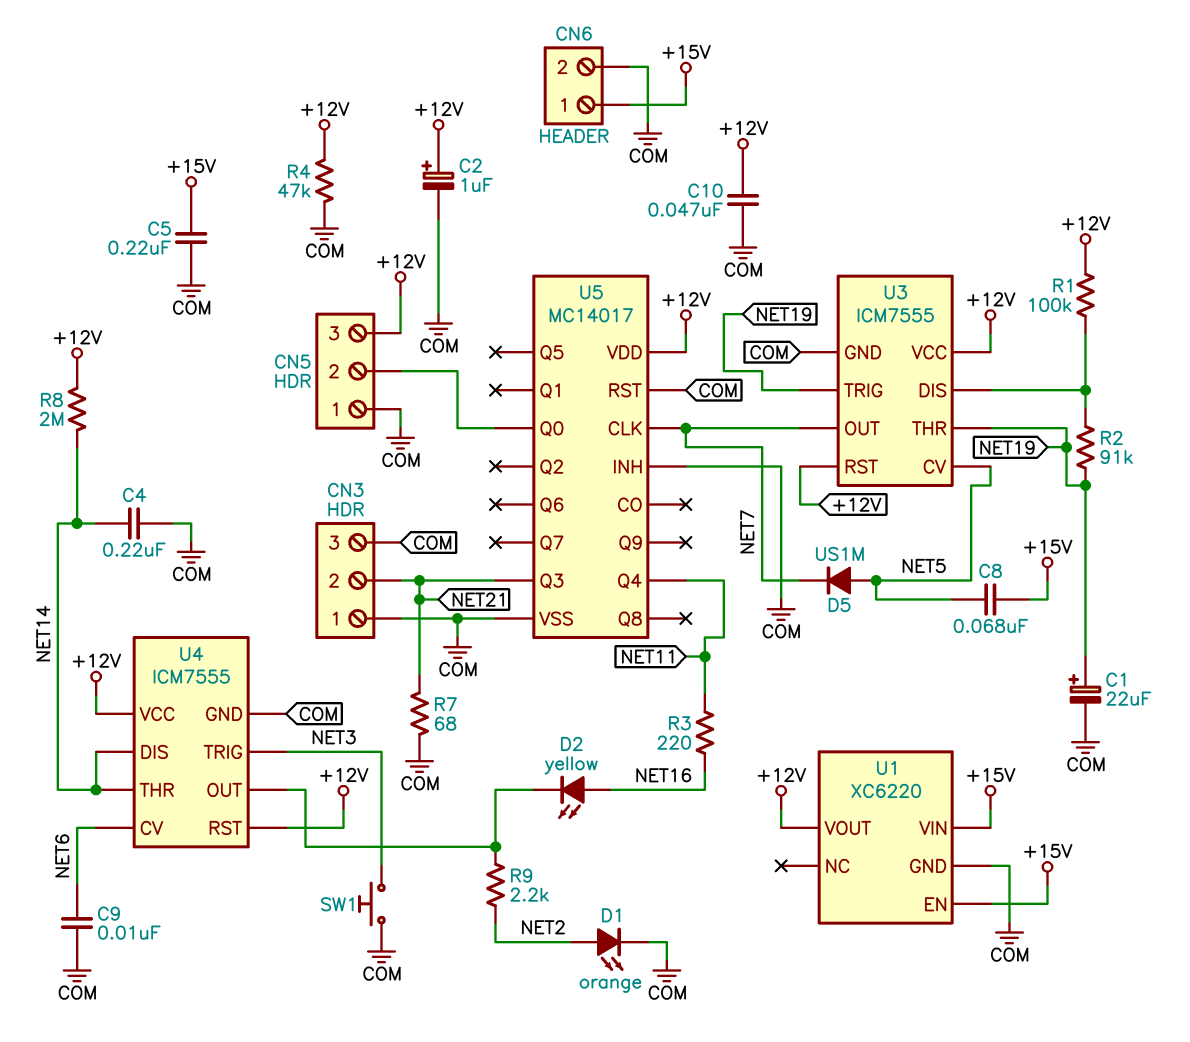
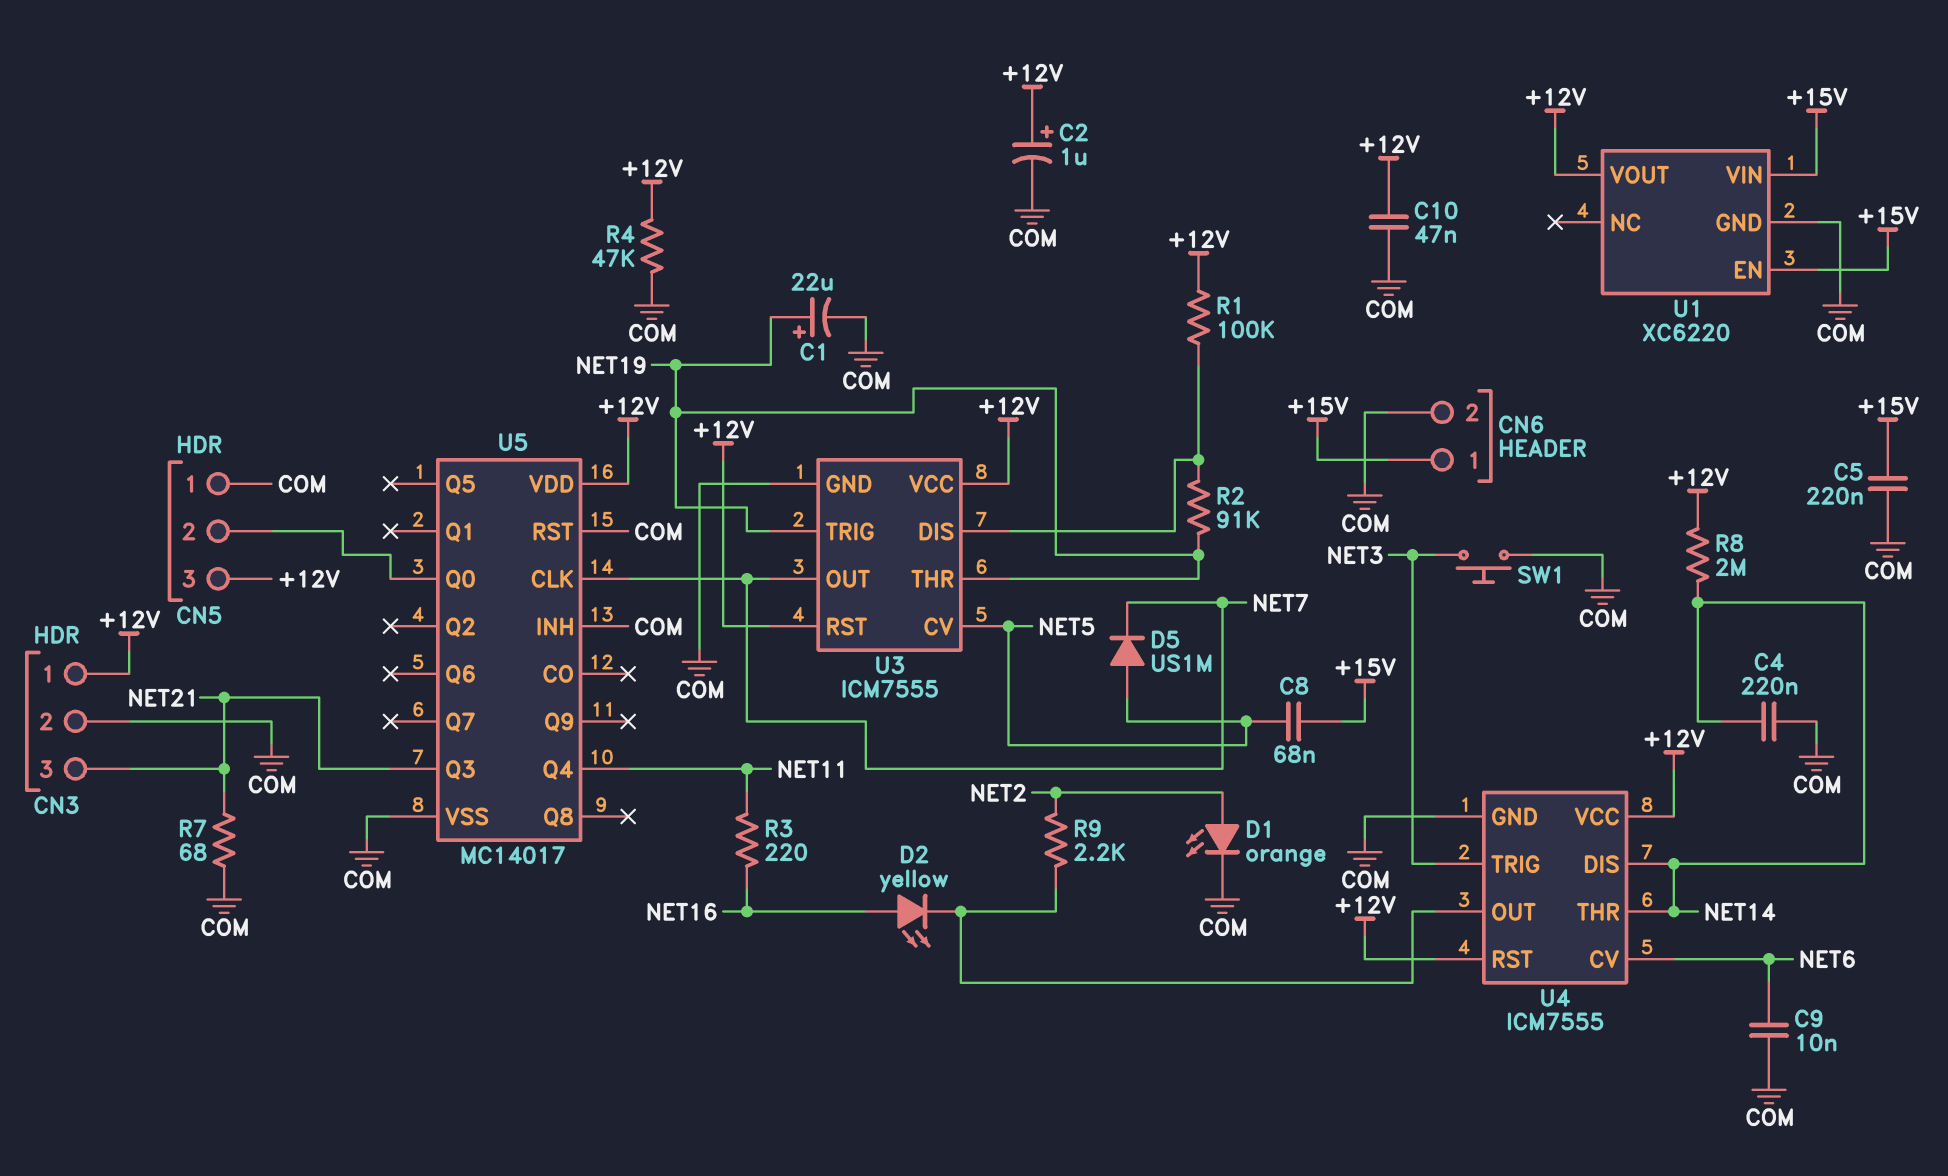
CN3 pin 1: COM -> +12V
CN3 pin 2: NET21 -> COM
CN3 pin 3: COM -> NET21

